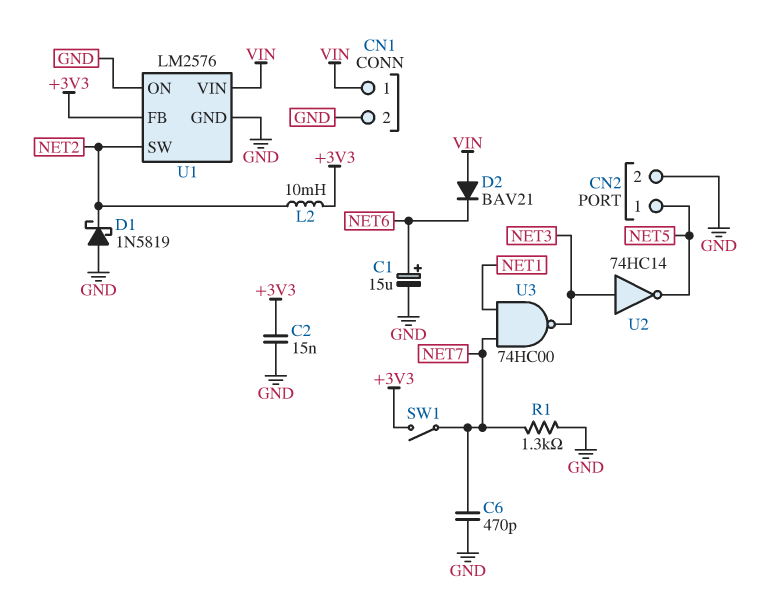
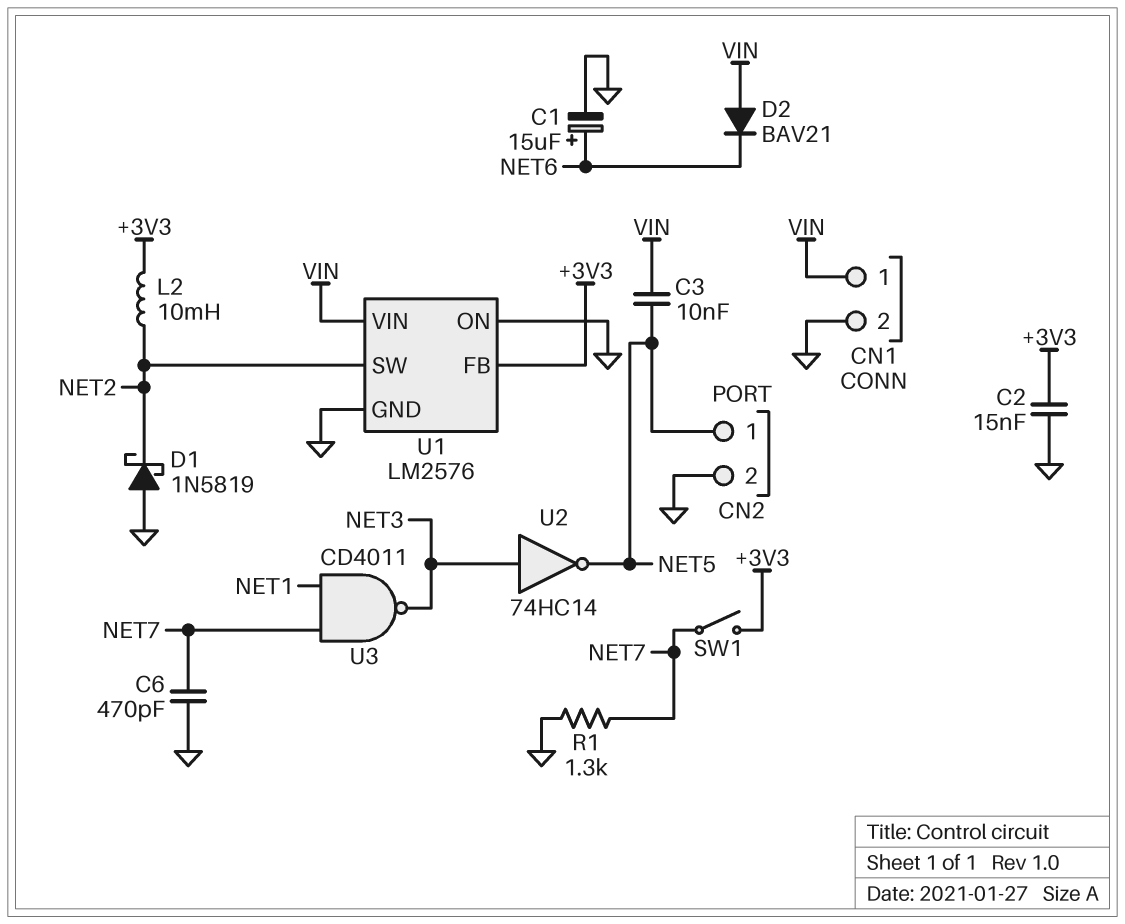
C3: none -> 10nF (NET5, VIN)
U3: NAND 74HC00 (in NET1, in NET7, out NET3) -> NAND CD4011 (in NET1, in NET7, out NET3)

